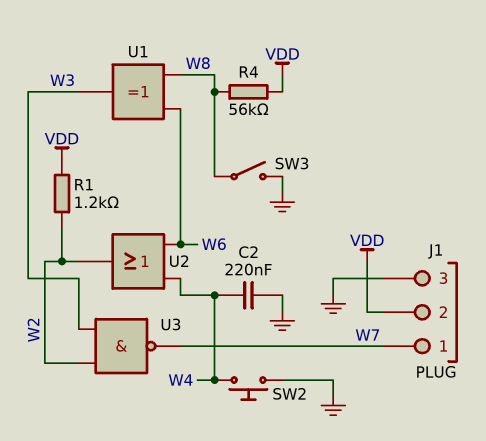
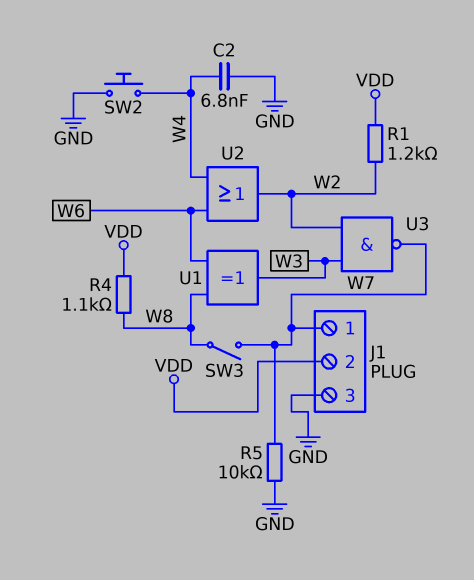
C2: 220nF (GND, W4) -> 6.8nF (GND, W4)
R4: 56k (VDD, W8) -> 1.1k (VDD, W8)
R5: none -> 10k (GND, W7)
SW3: switch (GND, W8) -> switch (W7, W8)

